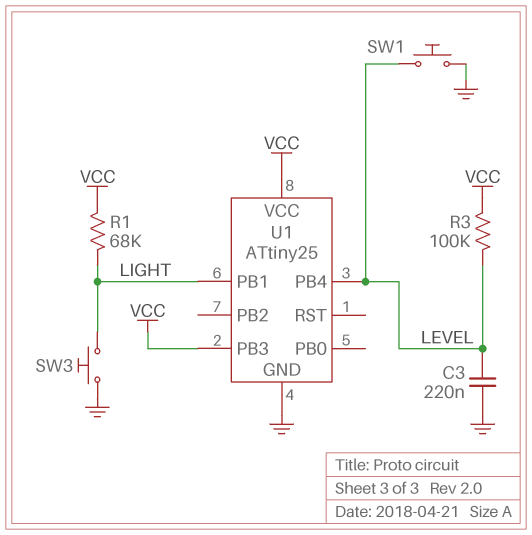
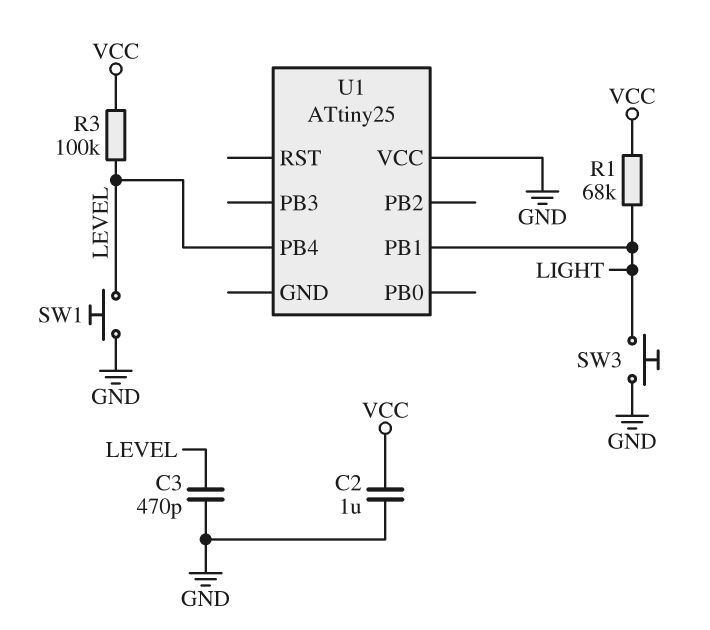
C2: none -> 1uF (GND, VCC)
C3: 220nF (GND, LEVEL) -> 470pF (GND, LEVEL)
U1 pin GND: GND -> none
U1 pin PB3: VCC -> none
U1 pin VCC: VCC -> GND

